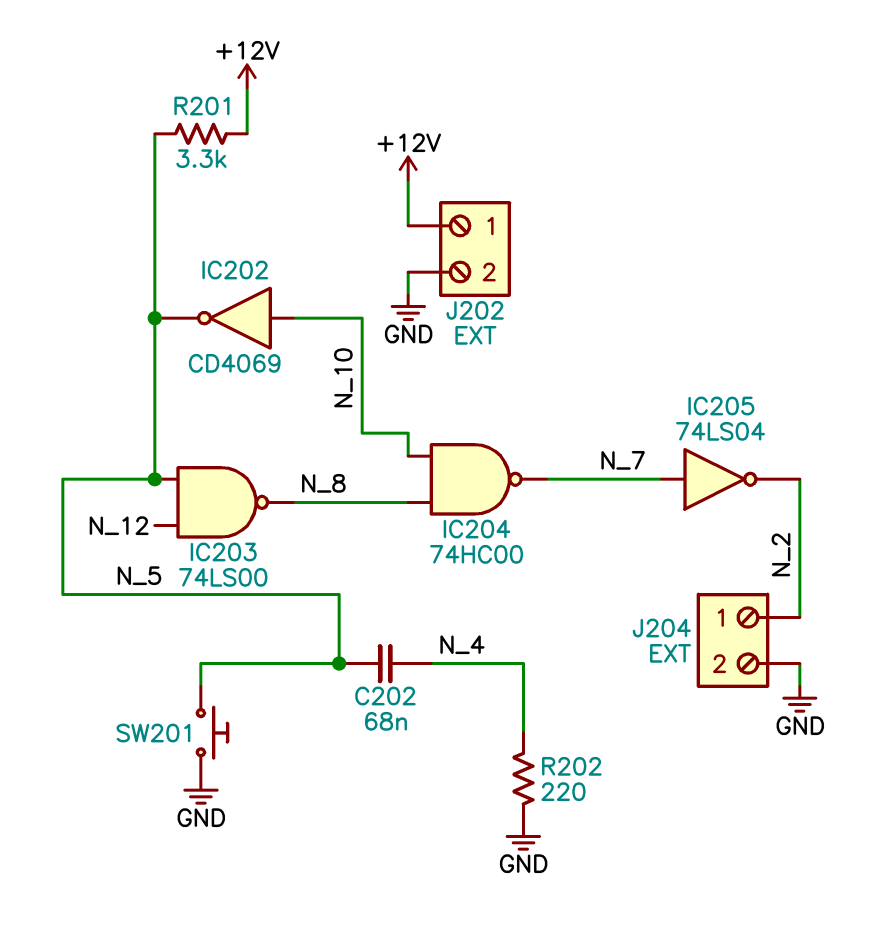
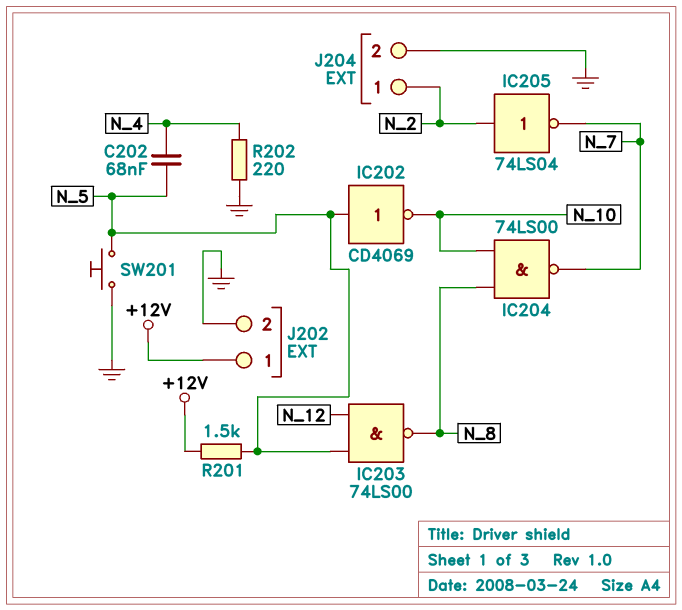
IC202: NOT CD4069 (in N_10, out N_5) -> NOT CD4069 (in N_5, out N_10)
IC204: NAND 74HC00 (in N_8, in N_10, out N_7) -> NAND 74LS00 (in N_8, in N_10, out N_7)
IC205: NOT 74LS04 (in N_7, out N_2) -> NOT 74LS04 (in N_2, out N_7)
R201: 3.3k (+12V, N_5) -> 1.5k (+12V, N_5)

